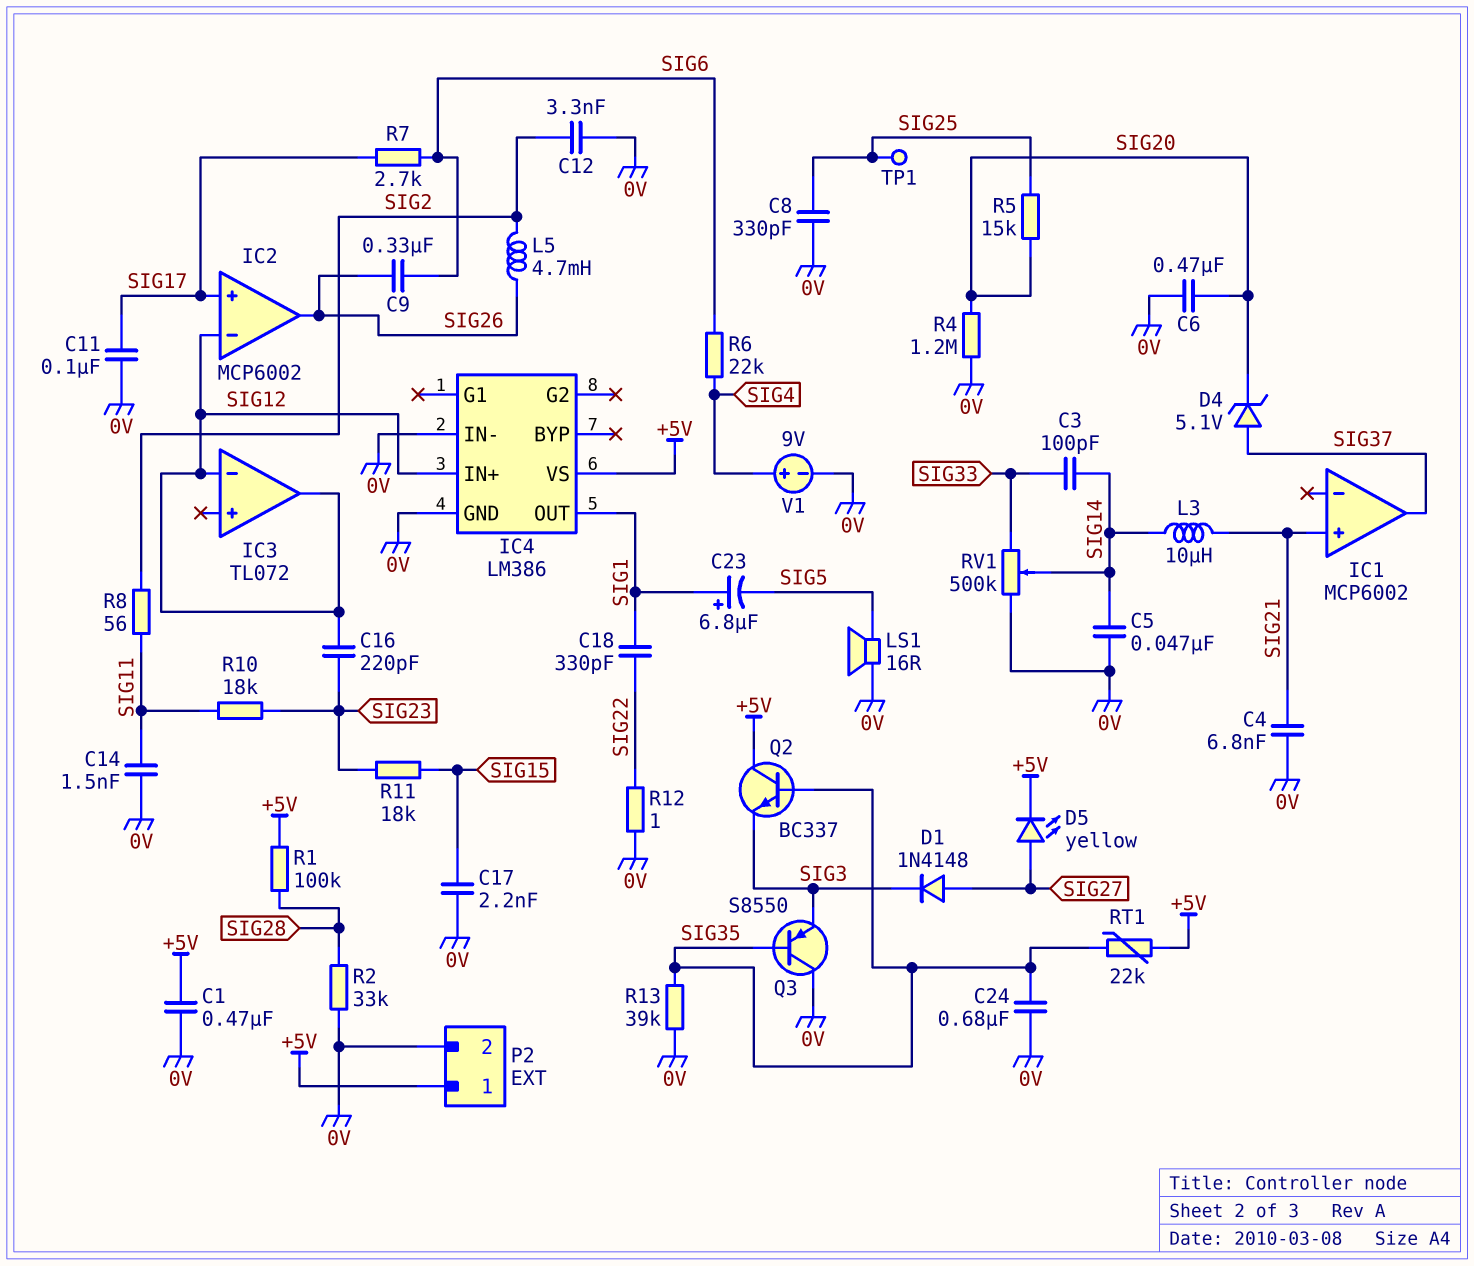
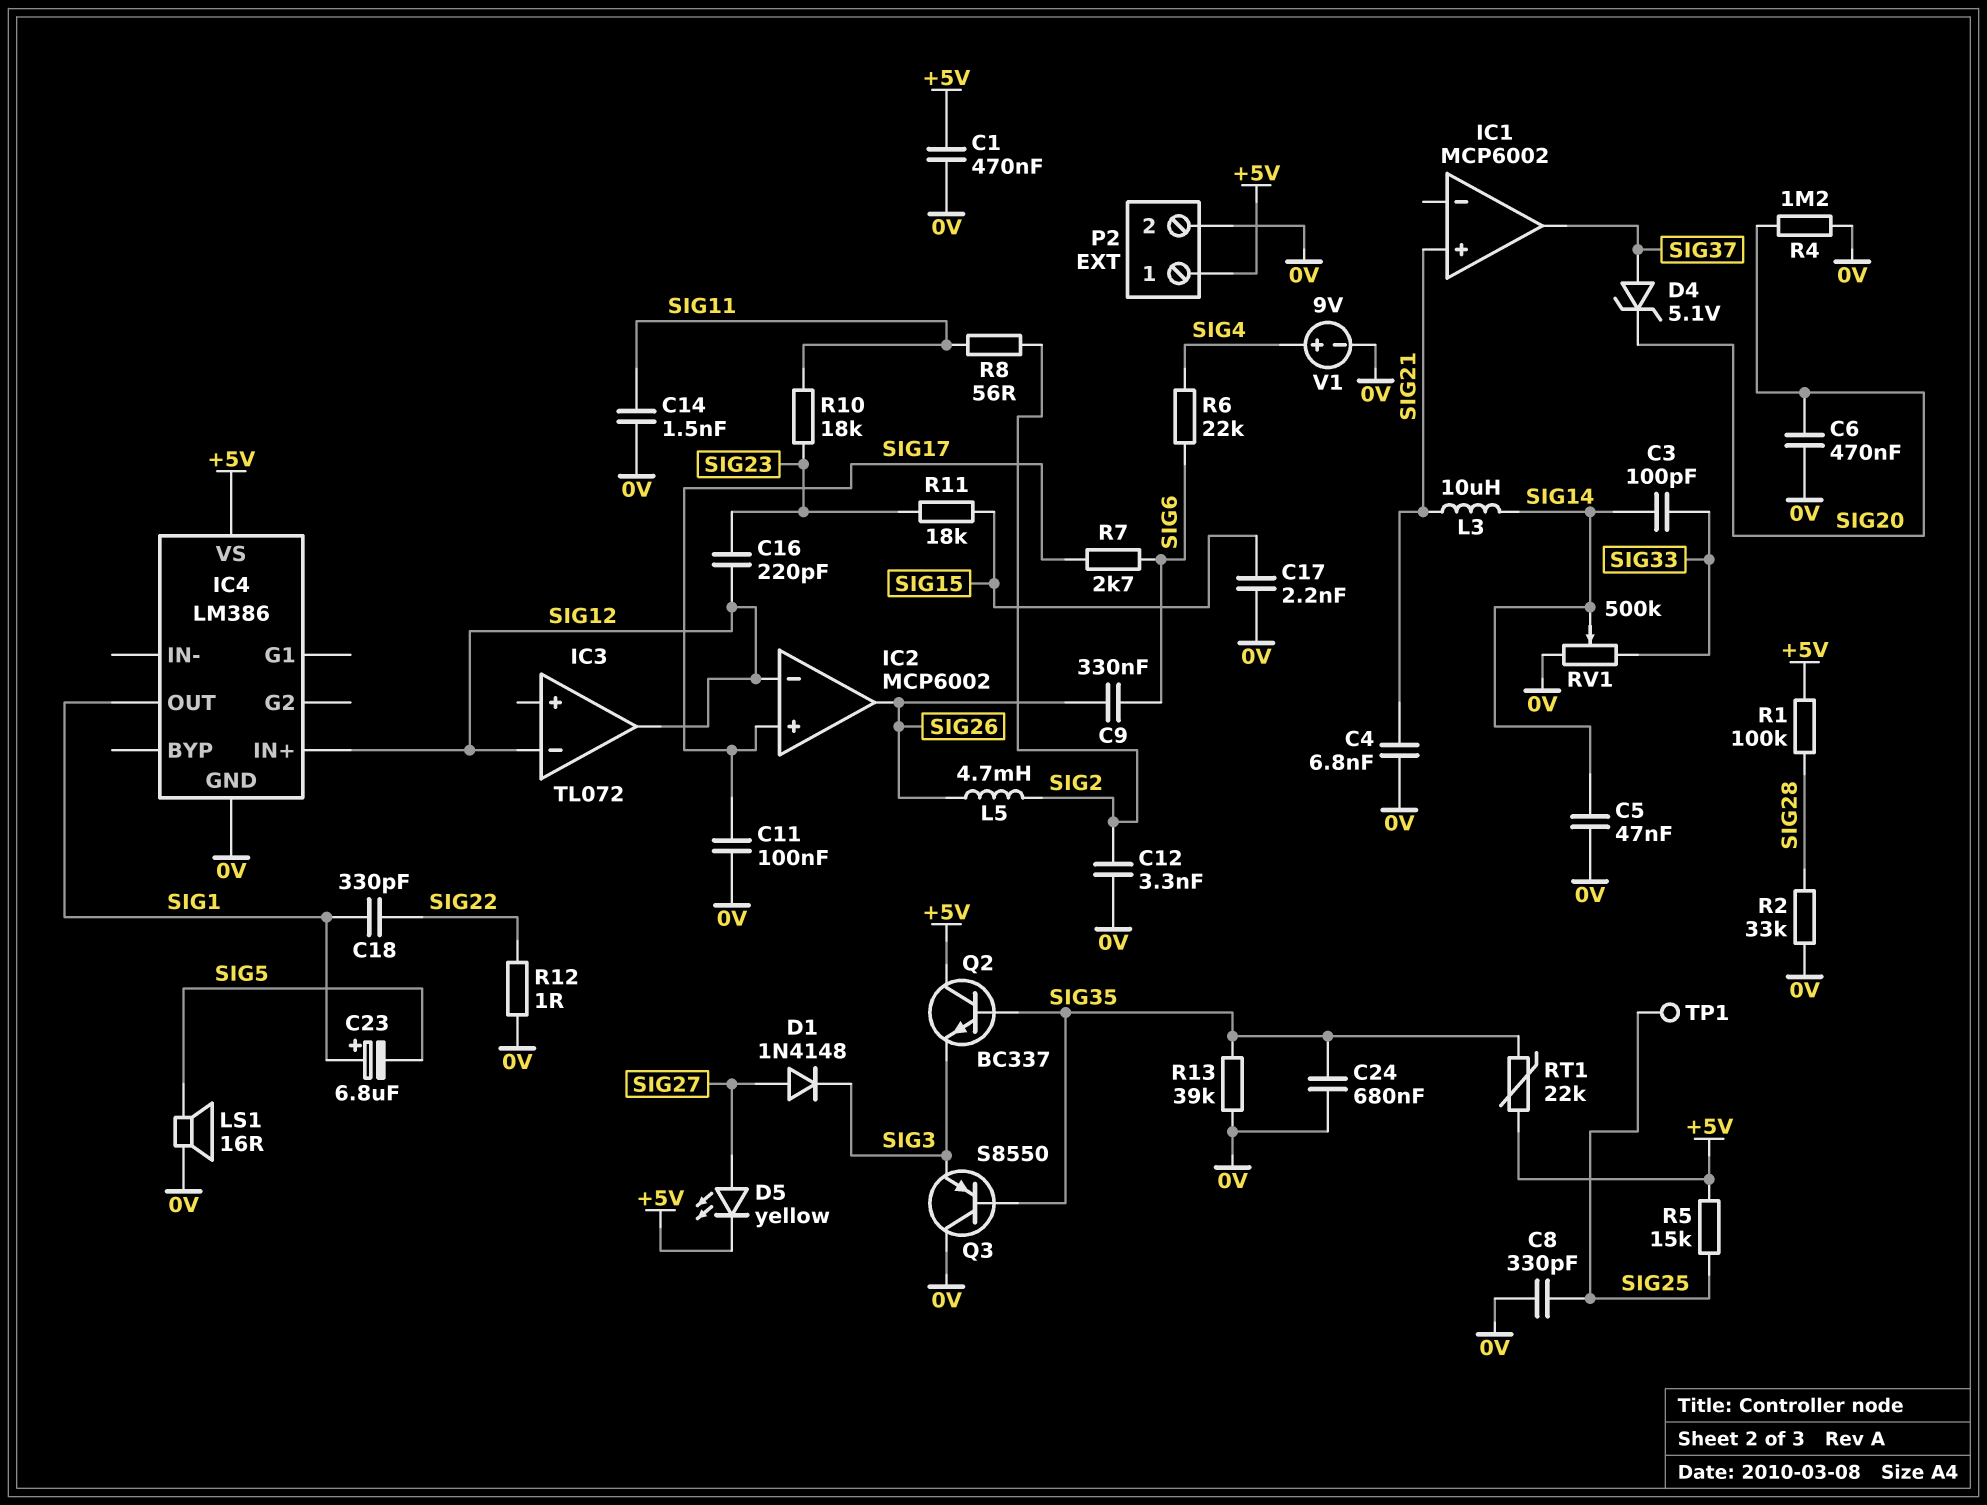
IC4 pin IN-: 0V -> none
R5: 15k (SIG20, SIG25) -> 15k (+5V, SIG25)

